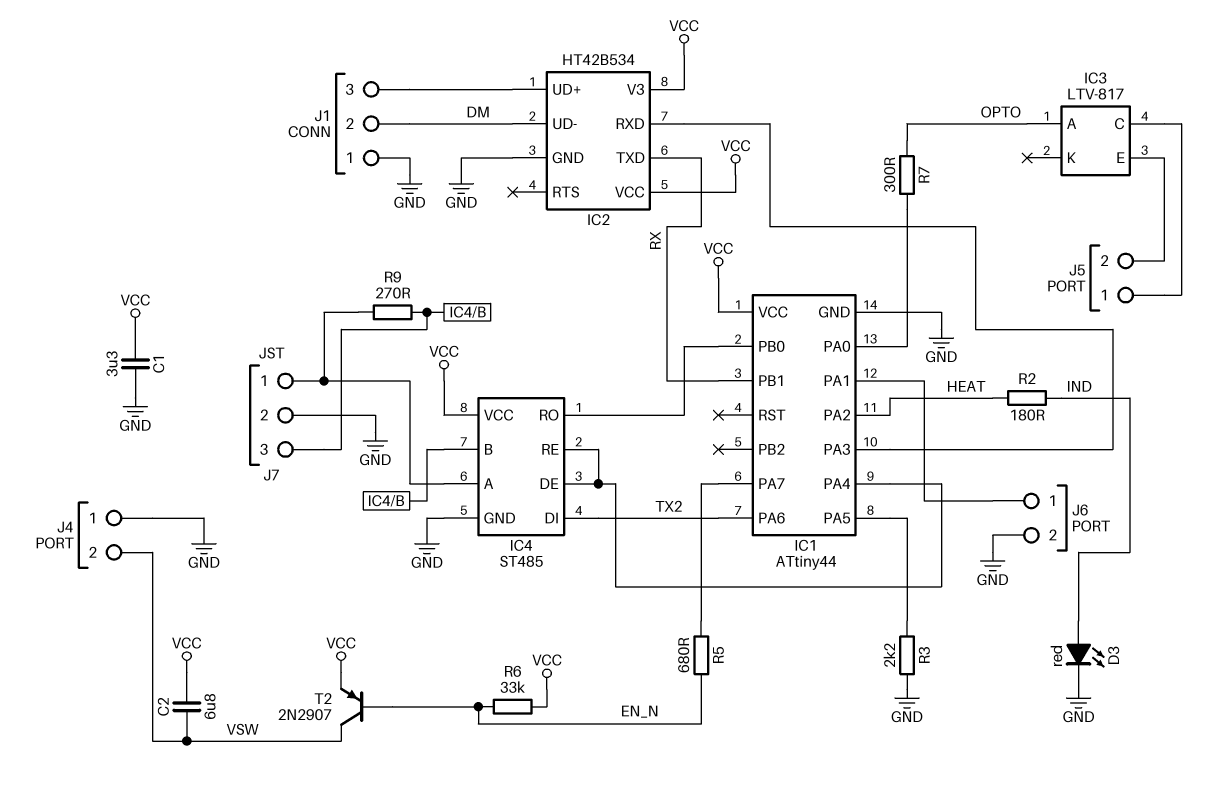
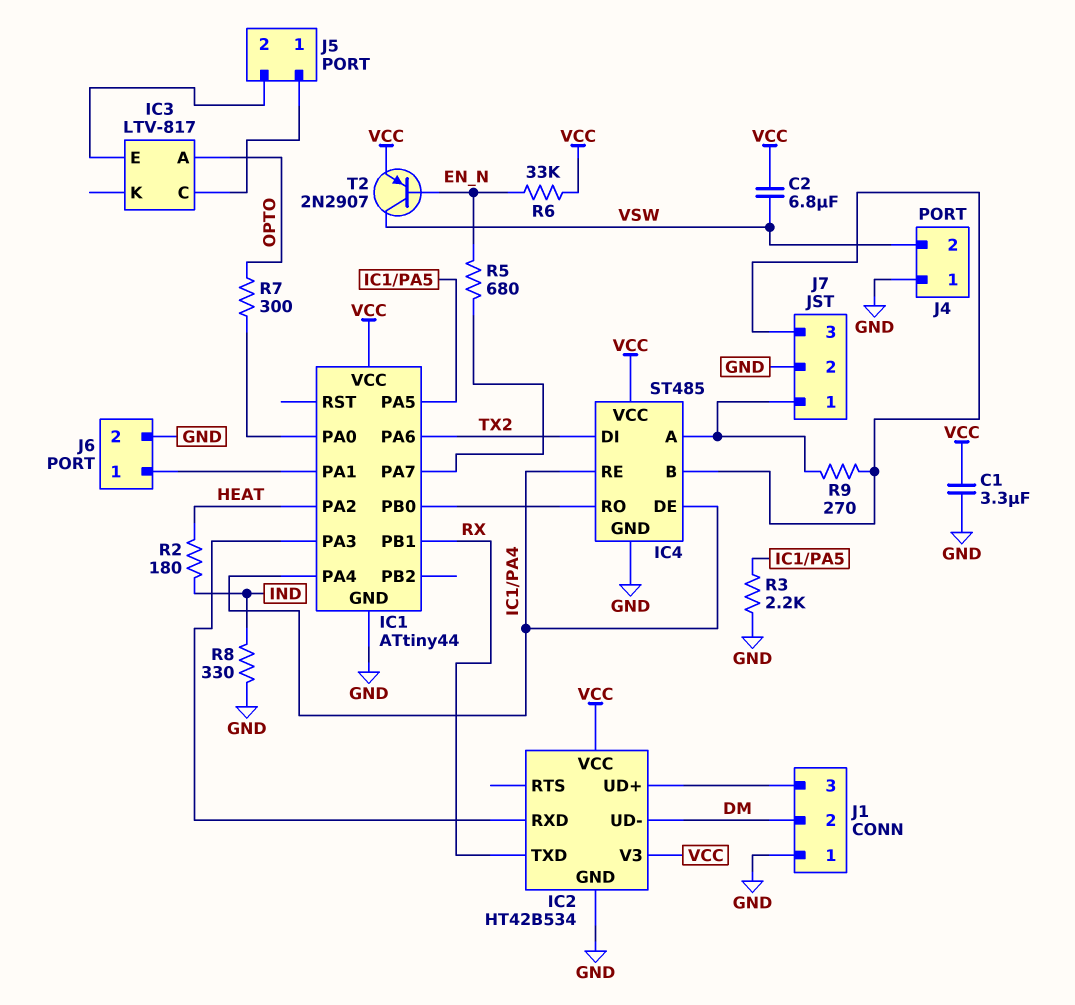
D3: LED red (A IND, K GND) -> none
R8: none -> 330 (GND, IND)

